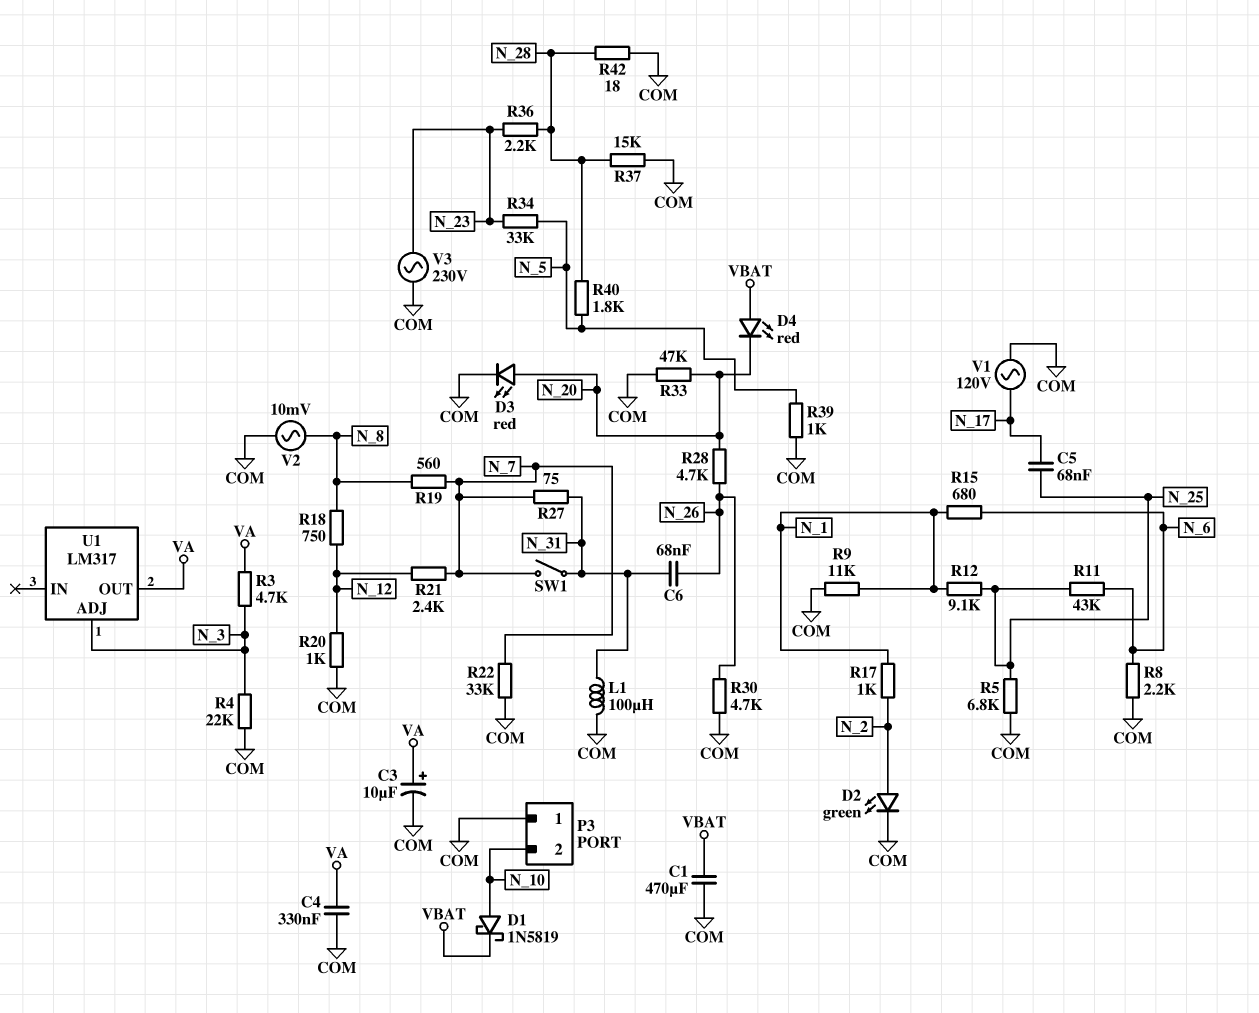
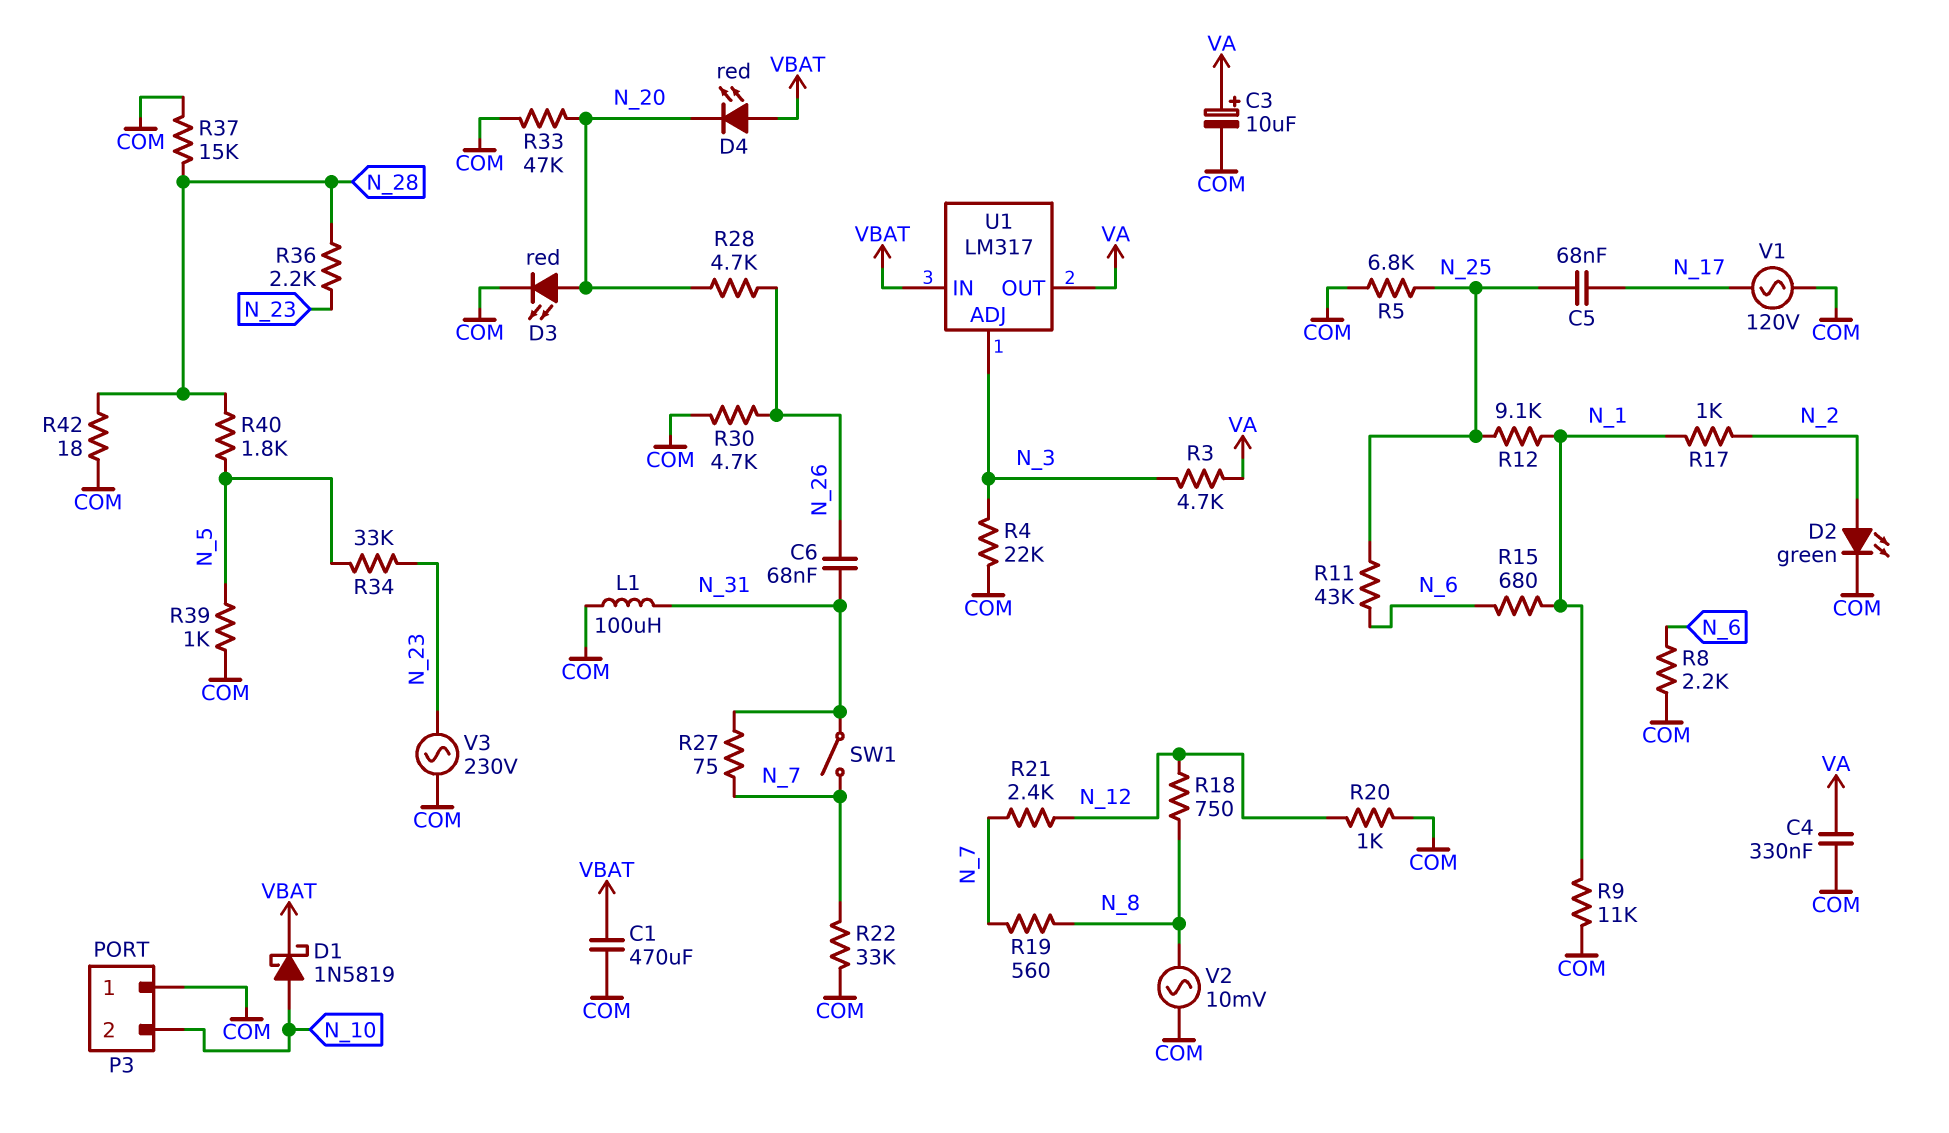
U1 pin IN: none -> VBAT

